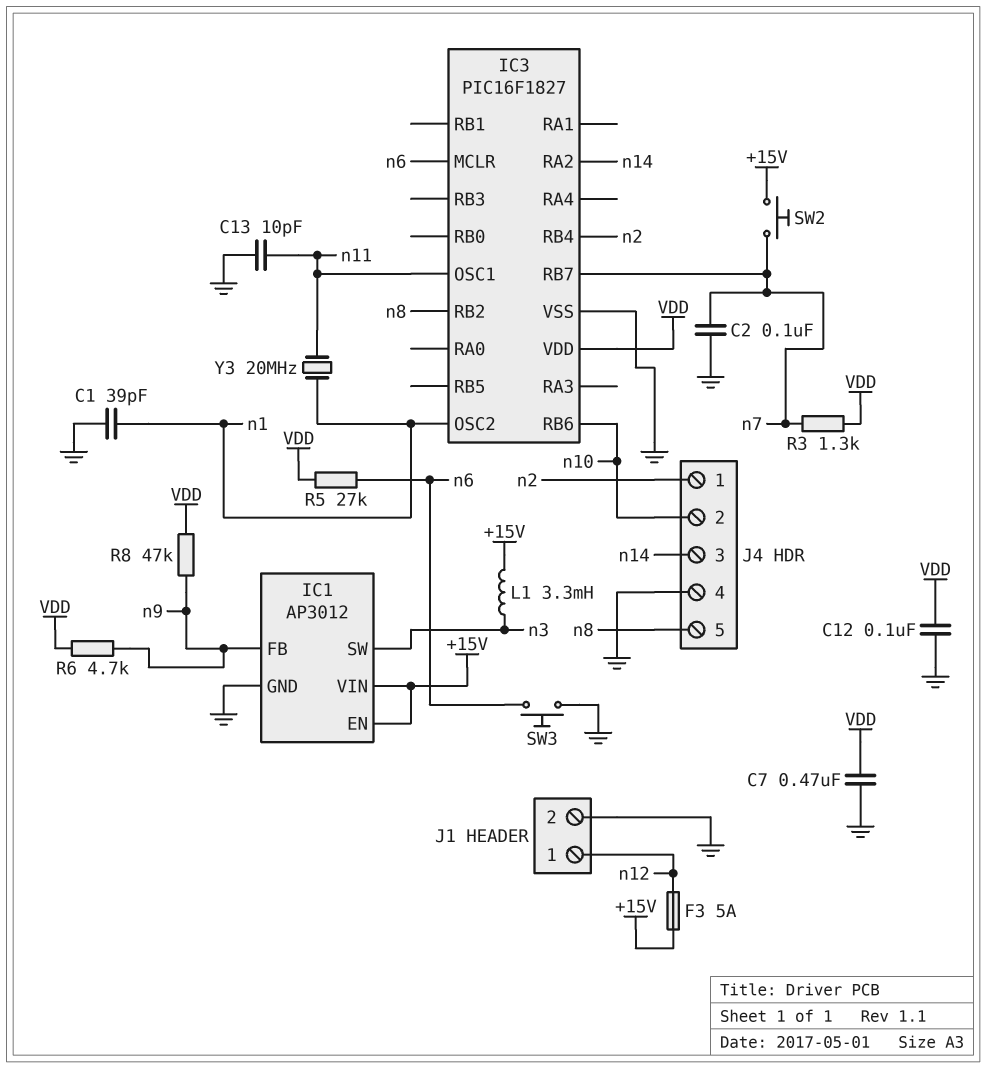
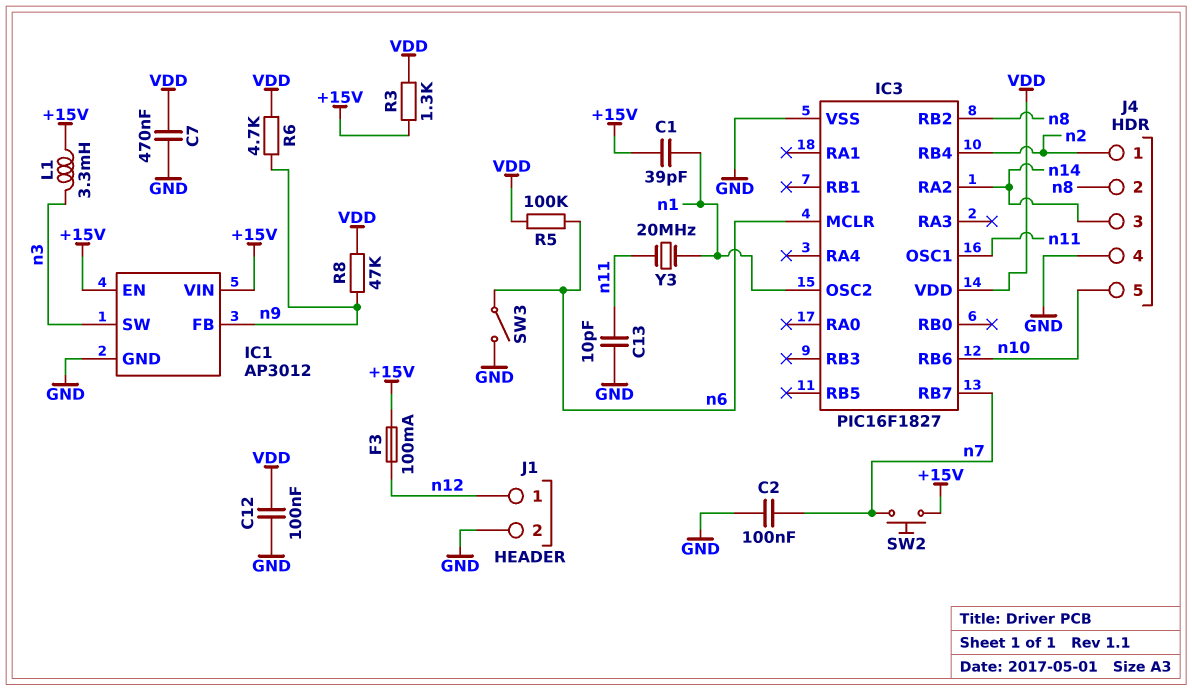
C1: 39pF (GND, n1) -> 39pF (+15V, n1)
F3: 5A (+15V, n12) -> 100mA (+15V, n12)
J4 pin 2: n10 -> n8
J4 pin 5: n8 -> n10
R3: 1.3k (VDD, n7) -> 1.3k (+15V, VDD)
R5: 27k (VDD, n6) -> 100k (VDD, n6)
SW3: button (GND, n6) -> switch (GND, n6)

